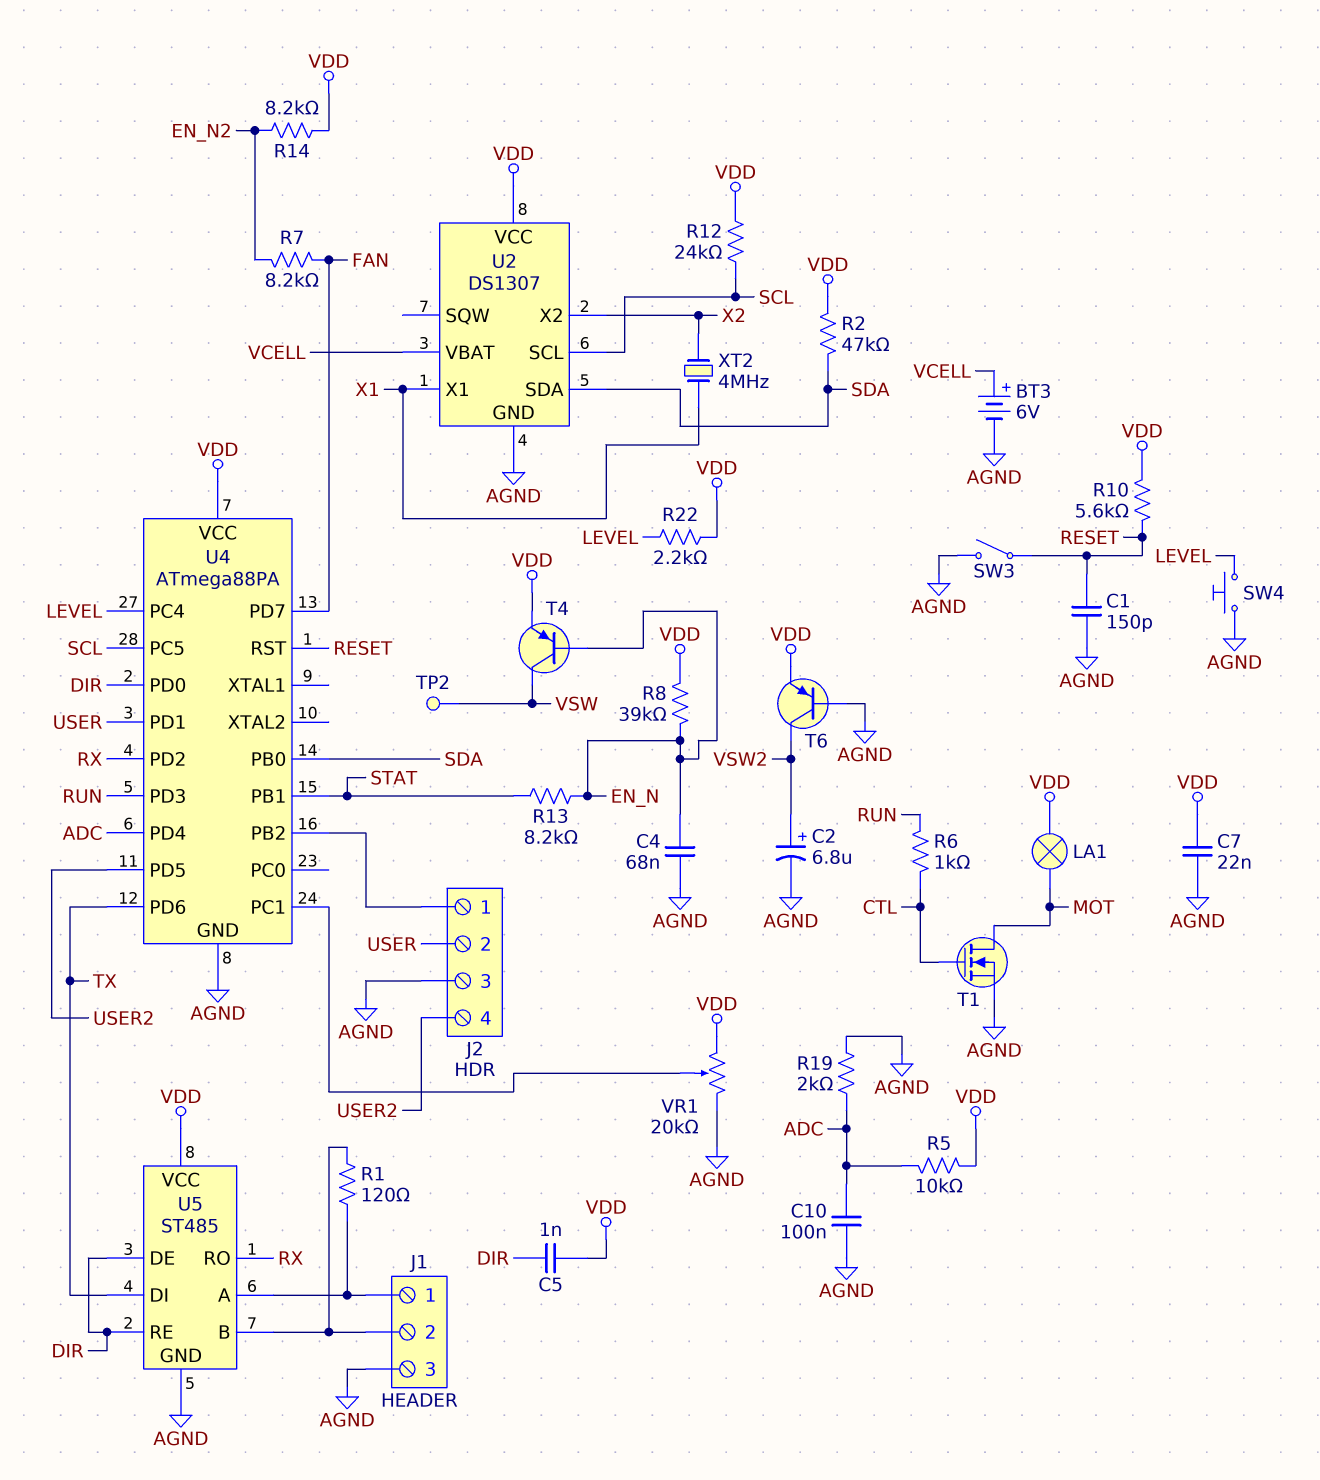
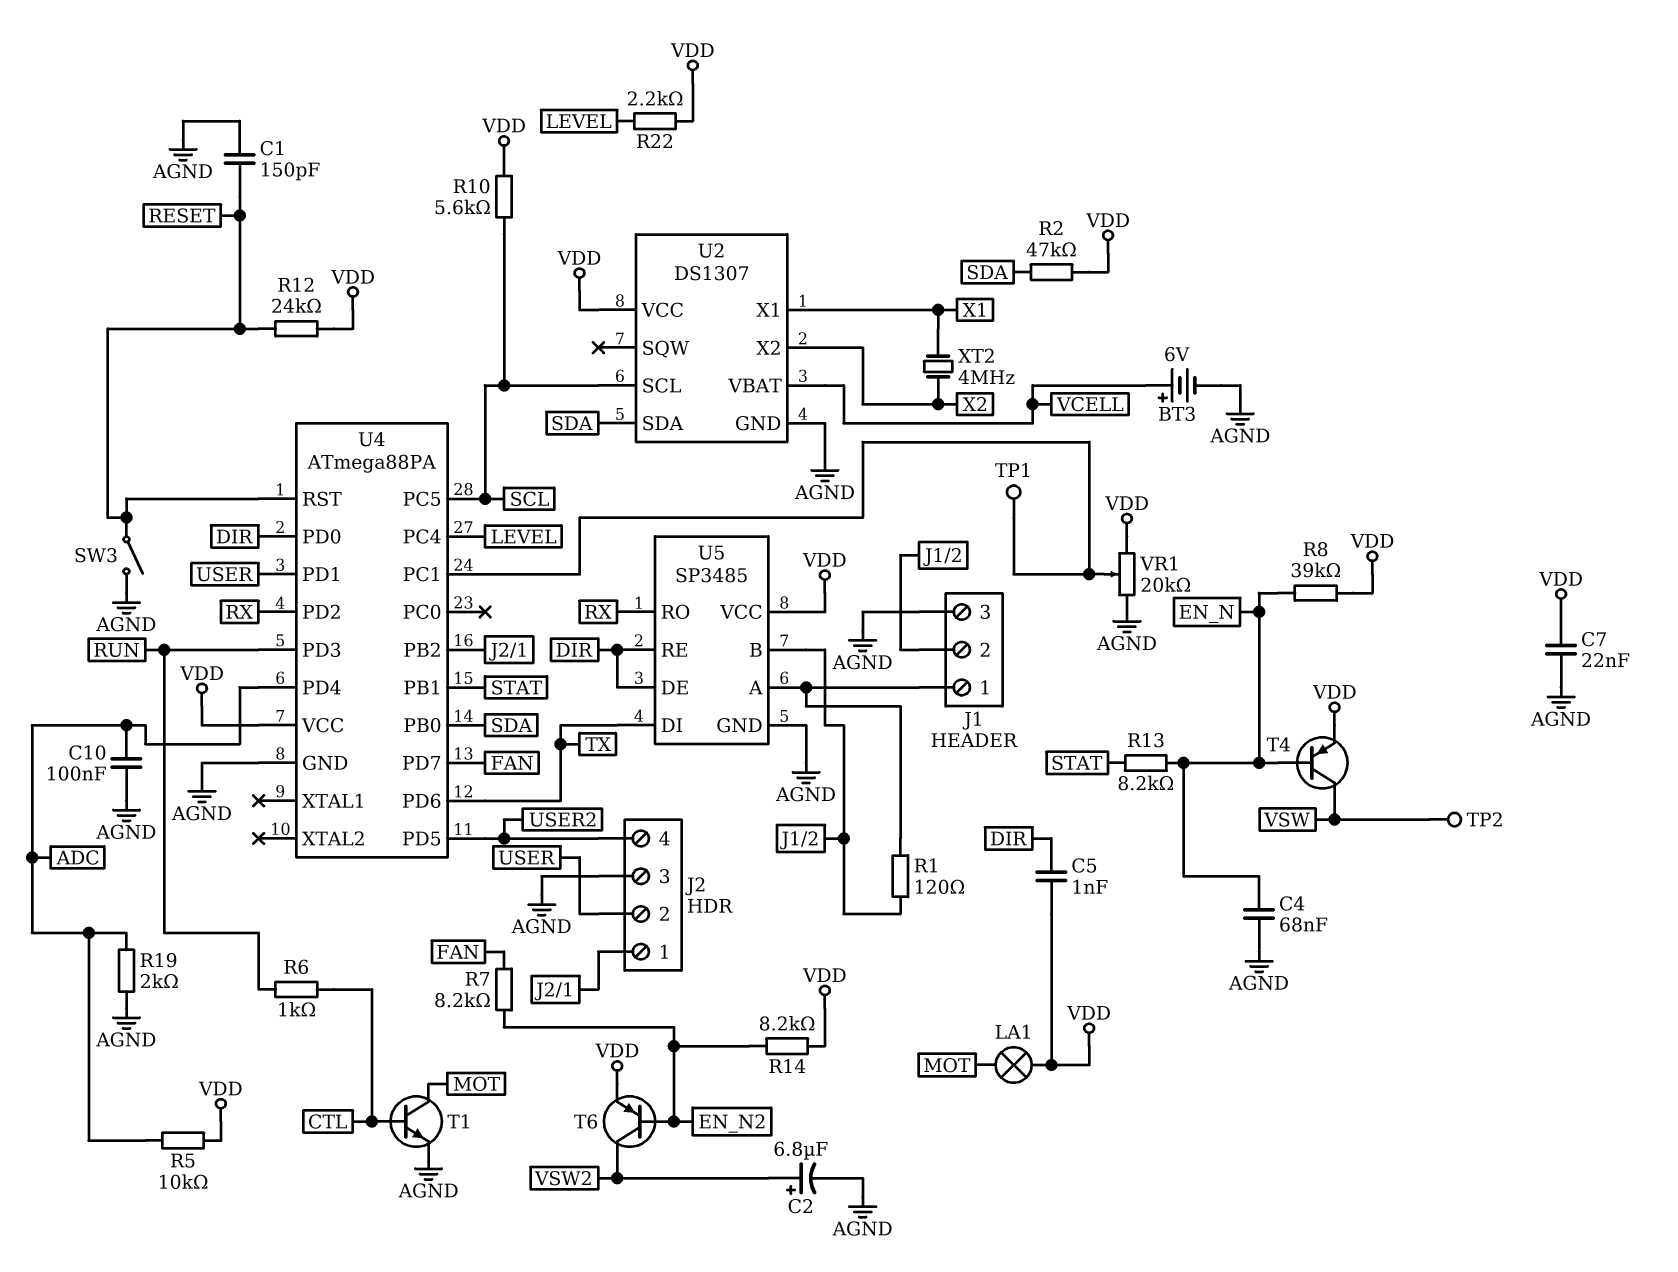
R10: 5.6k (RESET, VDD) -> 5.6k (SCL, VDD)
R12: 24k (SCL, VDD) -> 24k (RESET, VDD)
SW4: button (AGND, LEVEL) -> none
T1: NMOS (G CTL, D MOT, S AGND) -> NPN (B CTL, C MOT, E AGND)
T6: PNP (B AGND, C VSW2, E VDD) -> PNP (B EN_N2, C VSW2, E VDD)
TP1: none -> test point (U4/PC1)
U5: ST485 -> SP3485

